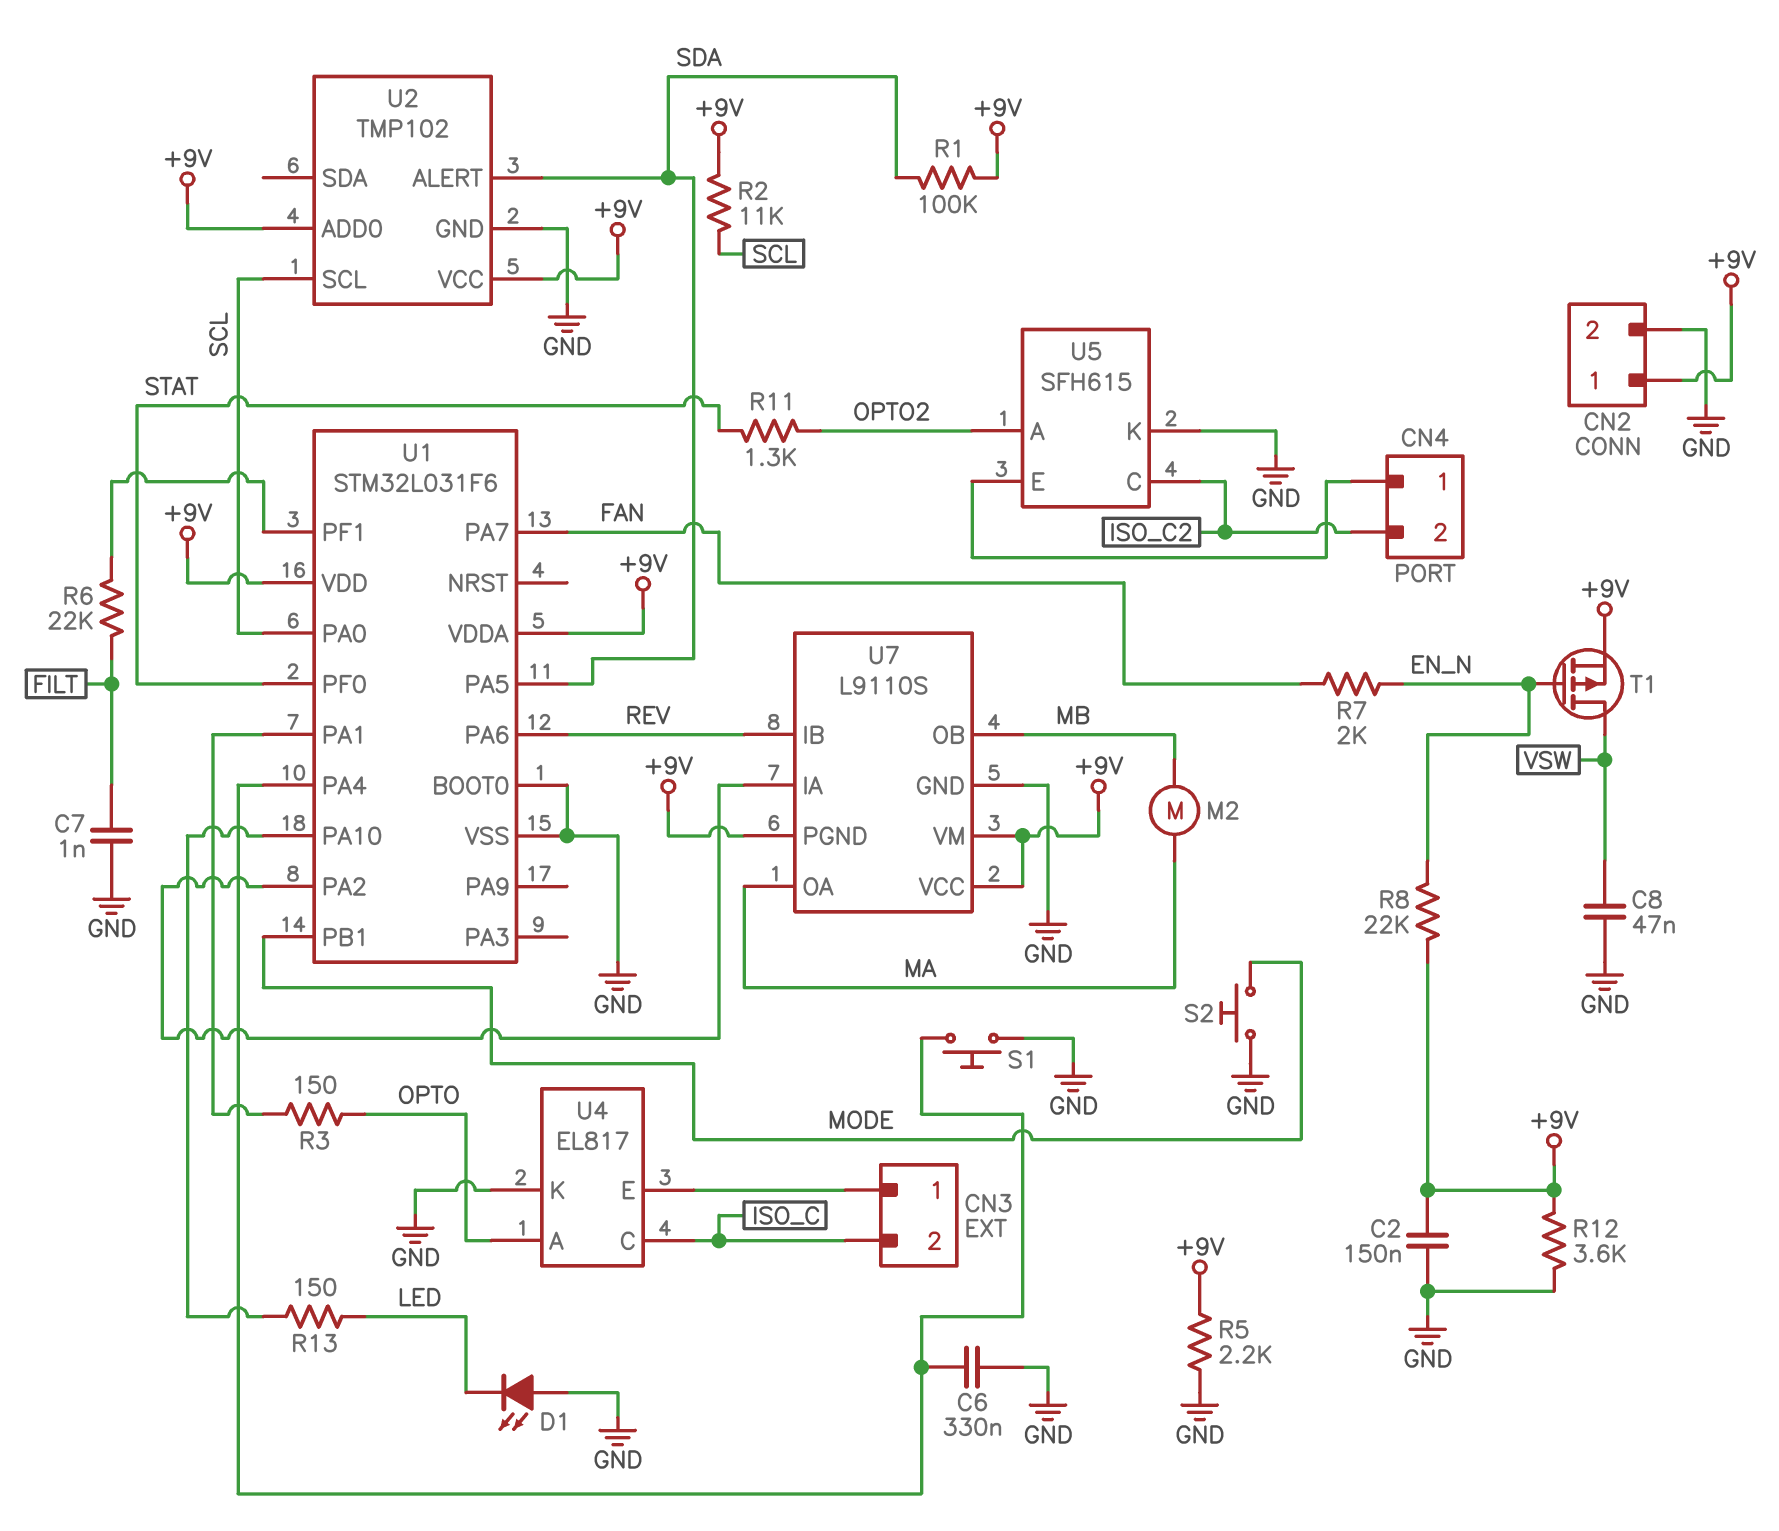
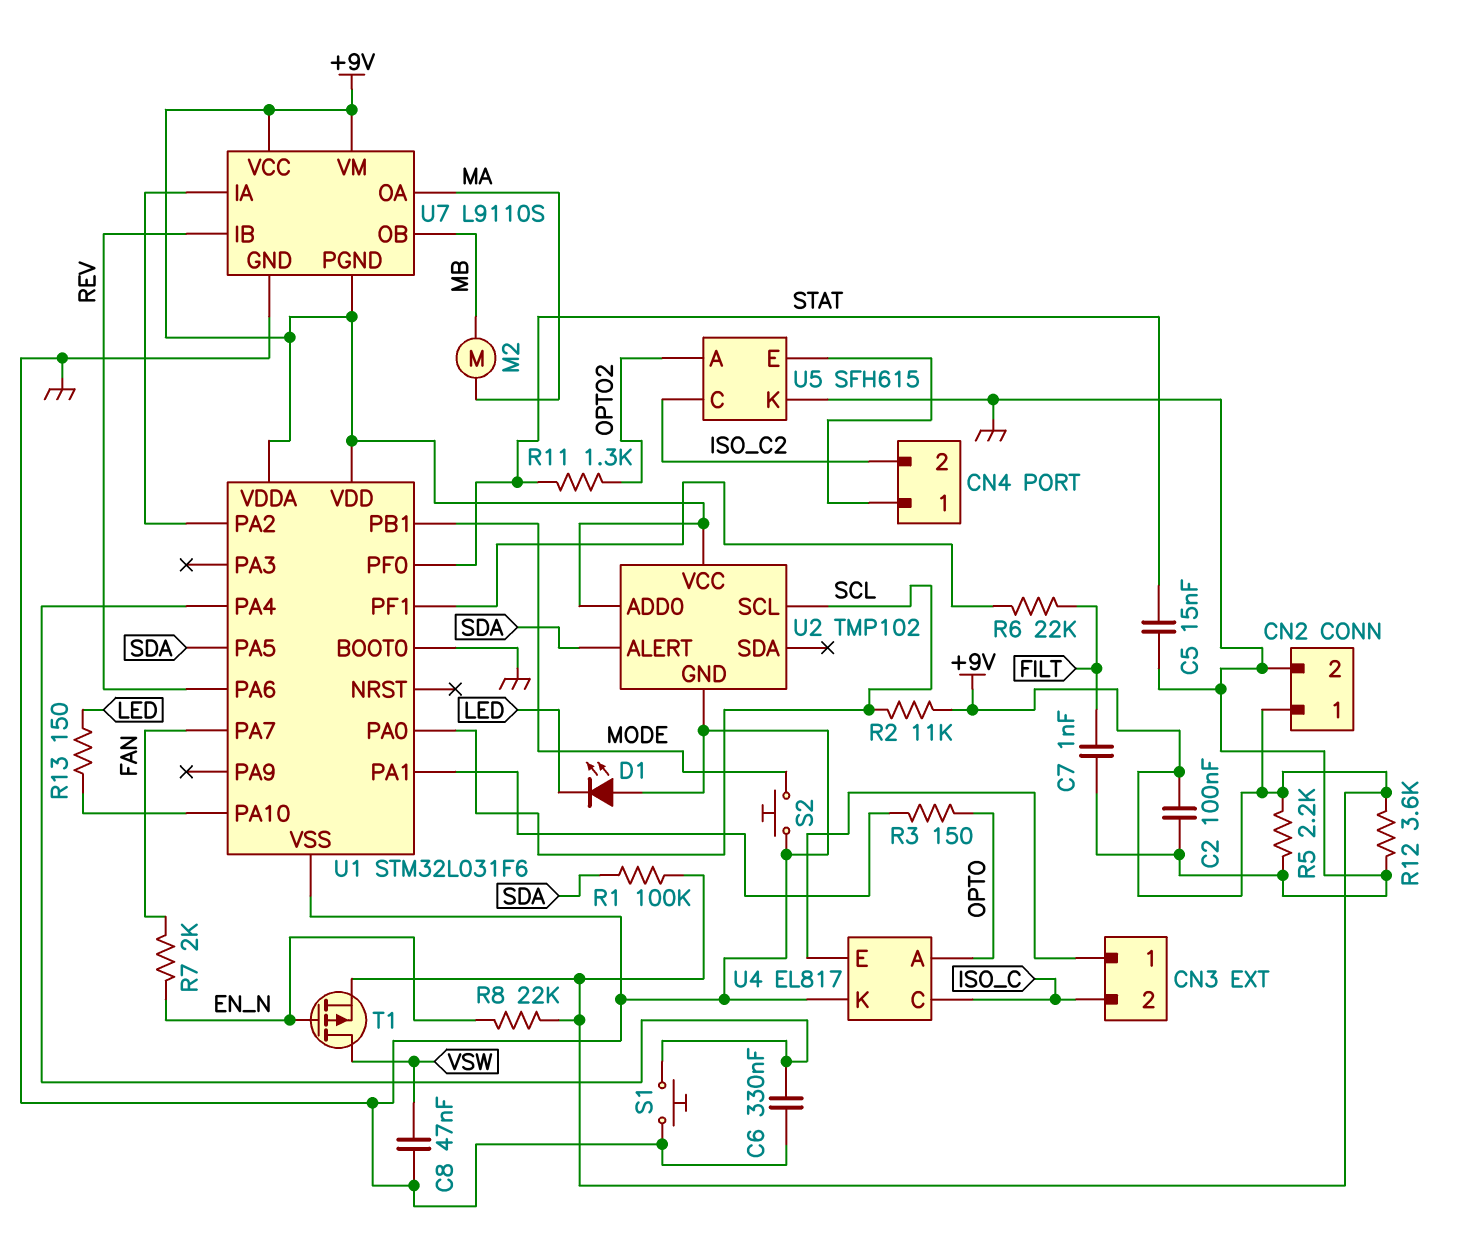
C2: 150nF (+9V, GND) -> 100nF (+9V, GND)
C5: none -> 15nF (GND, STAT)

